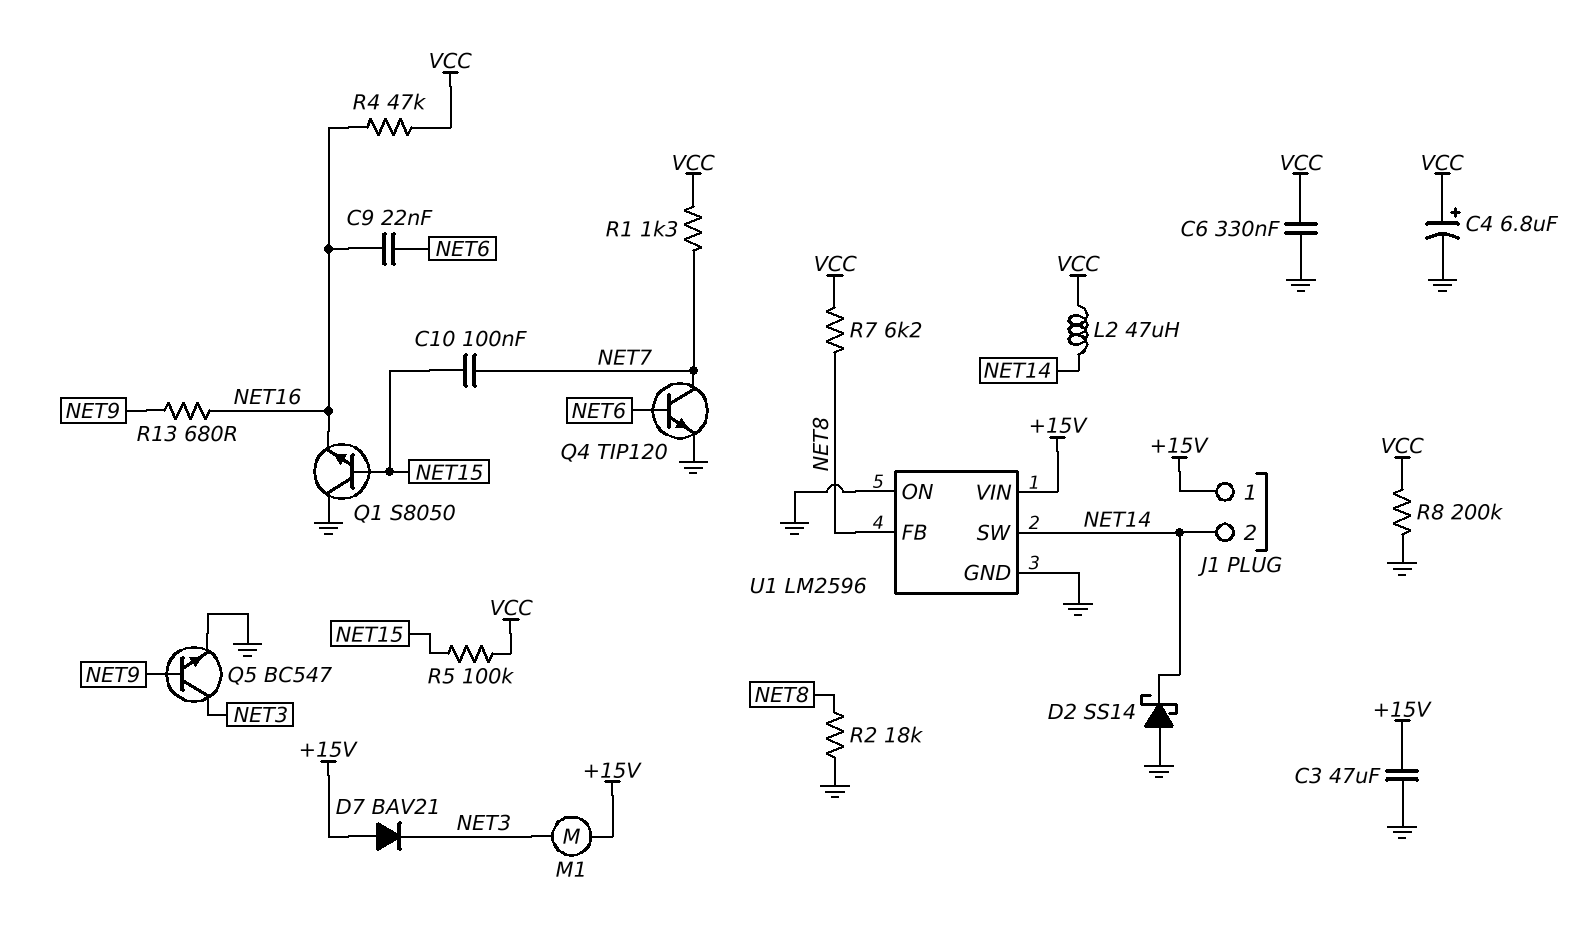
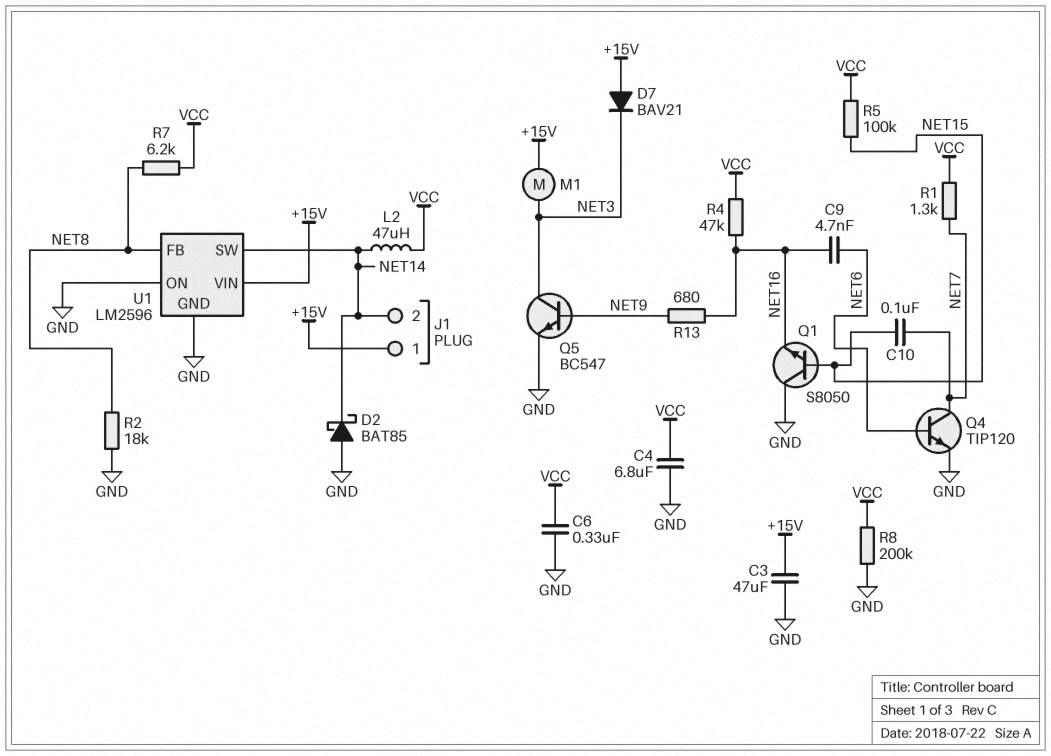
C4: 6.8uF (plus VCC, minus GND) -> 6.8uF (GND, VCC)
C9: 22nF (NET6, NET16) -> 4.7nF (NET6, NET16)
D2: schottky SS14 (A GND, K NET14) -> schottky BAT85 (A GND, K NET14)

